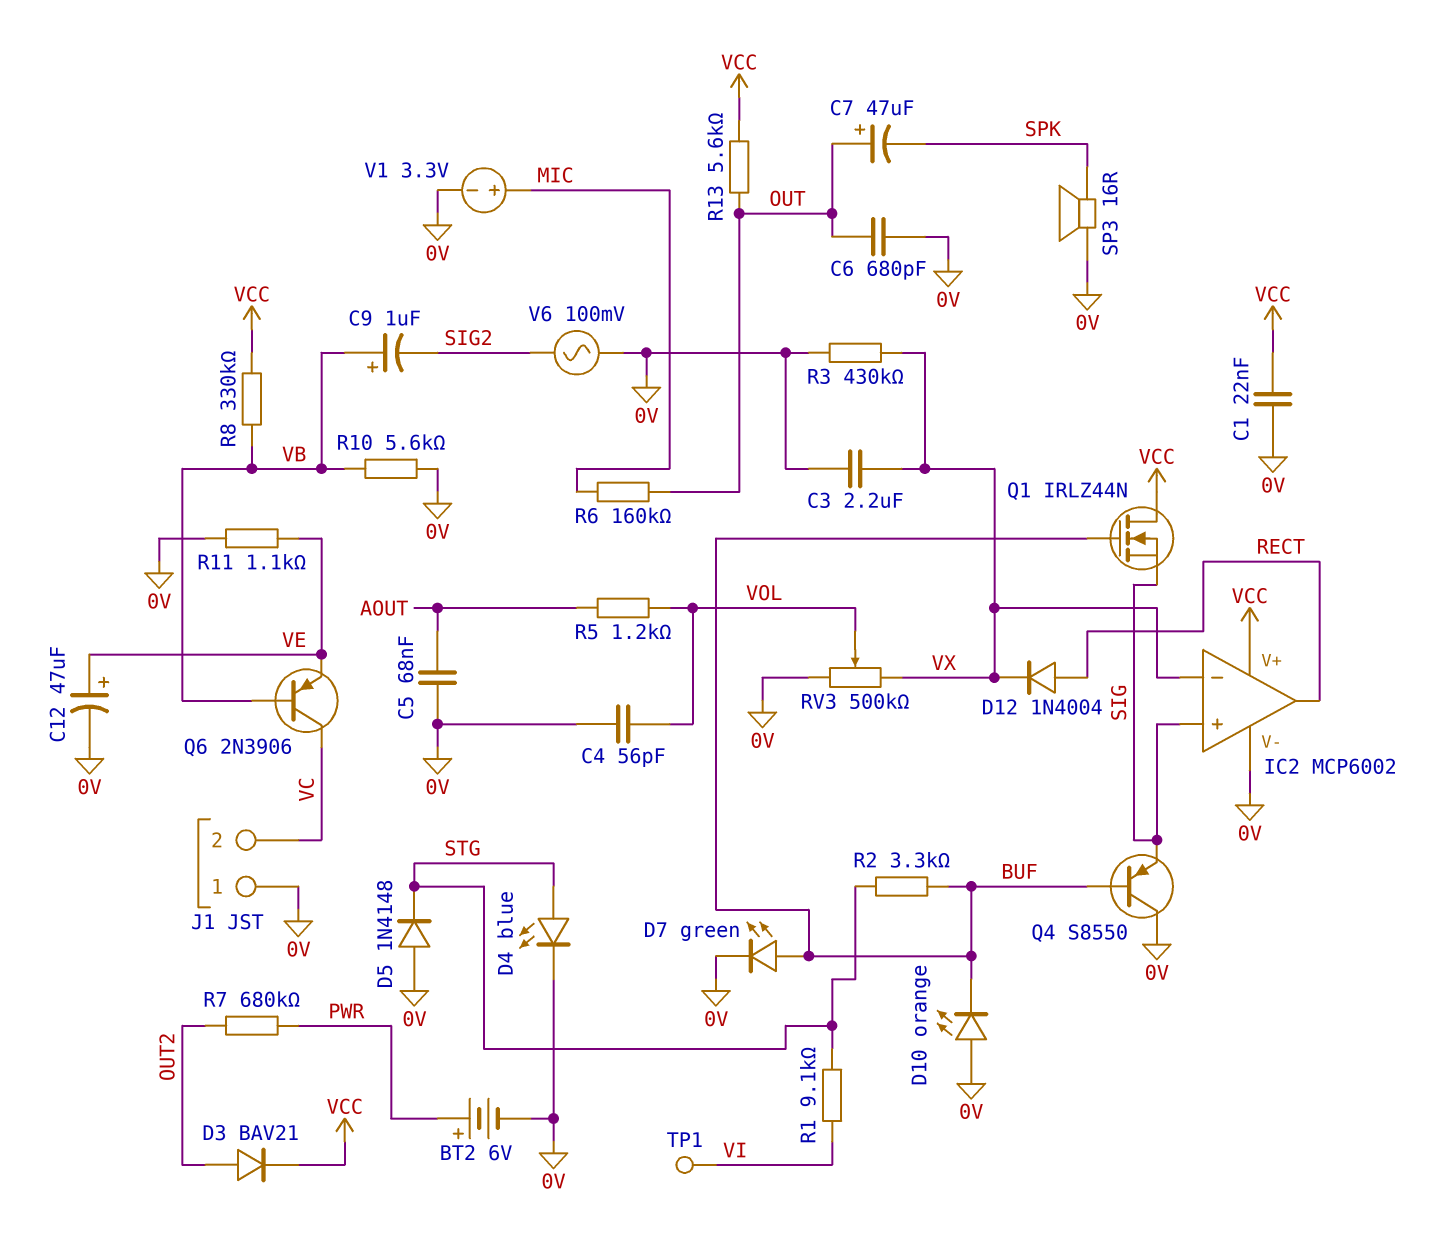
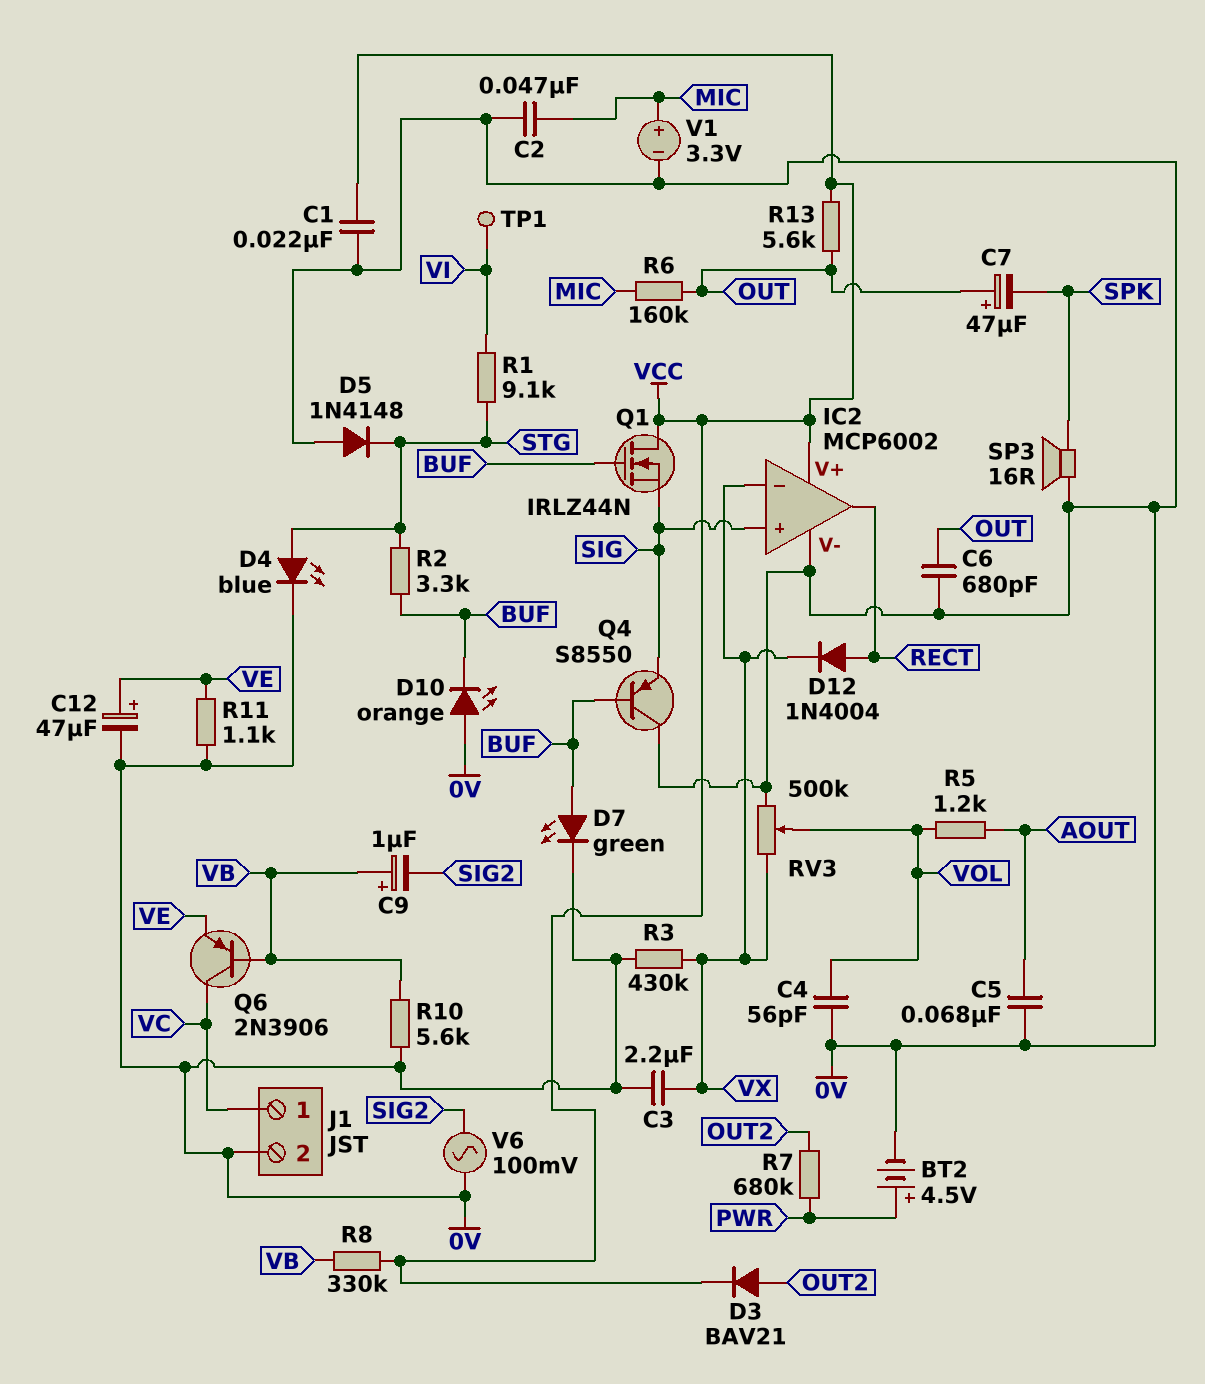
BT2: 6V (plus PWR, minus 0V) -> 4.5V (plus PWR, minus 0V)
C2: none -> 47nF (0V, MIC)
J1 pin 1: 0V -> VC
J1 pin 2: VC -> 0V

